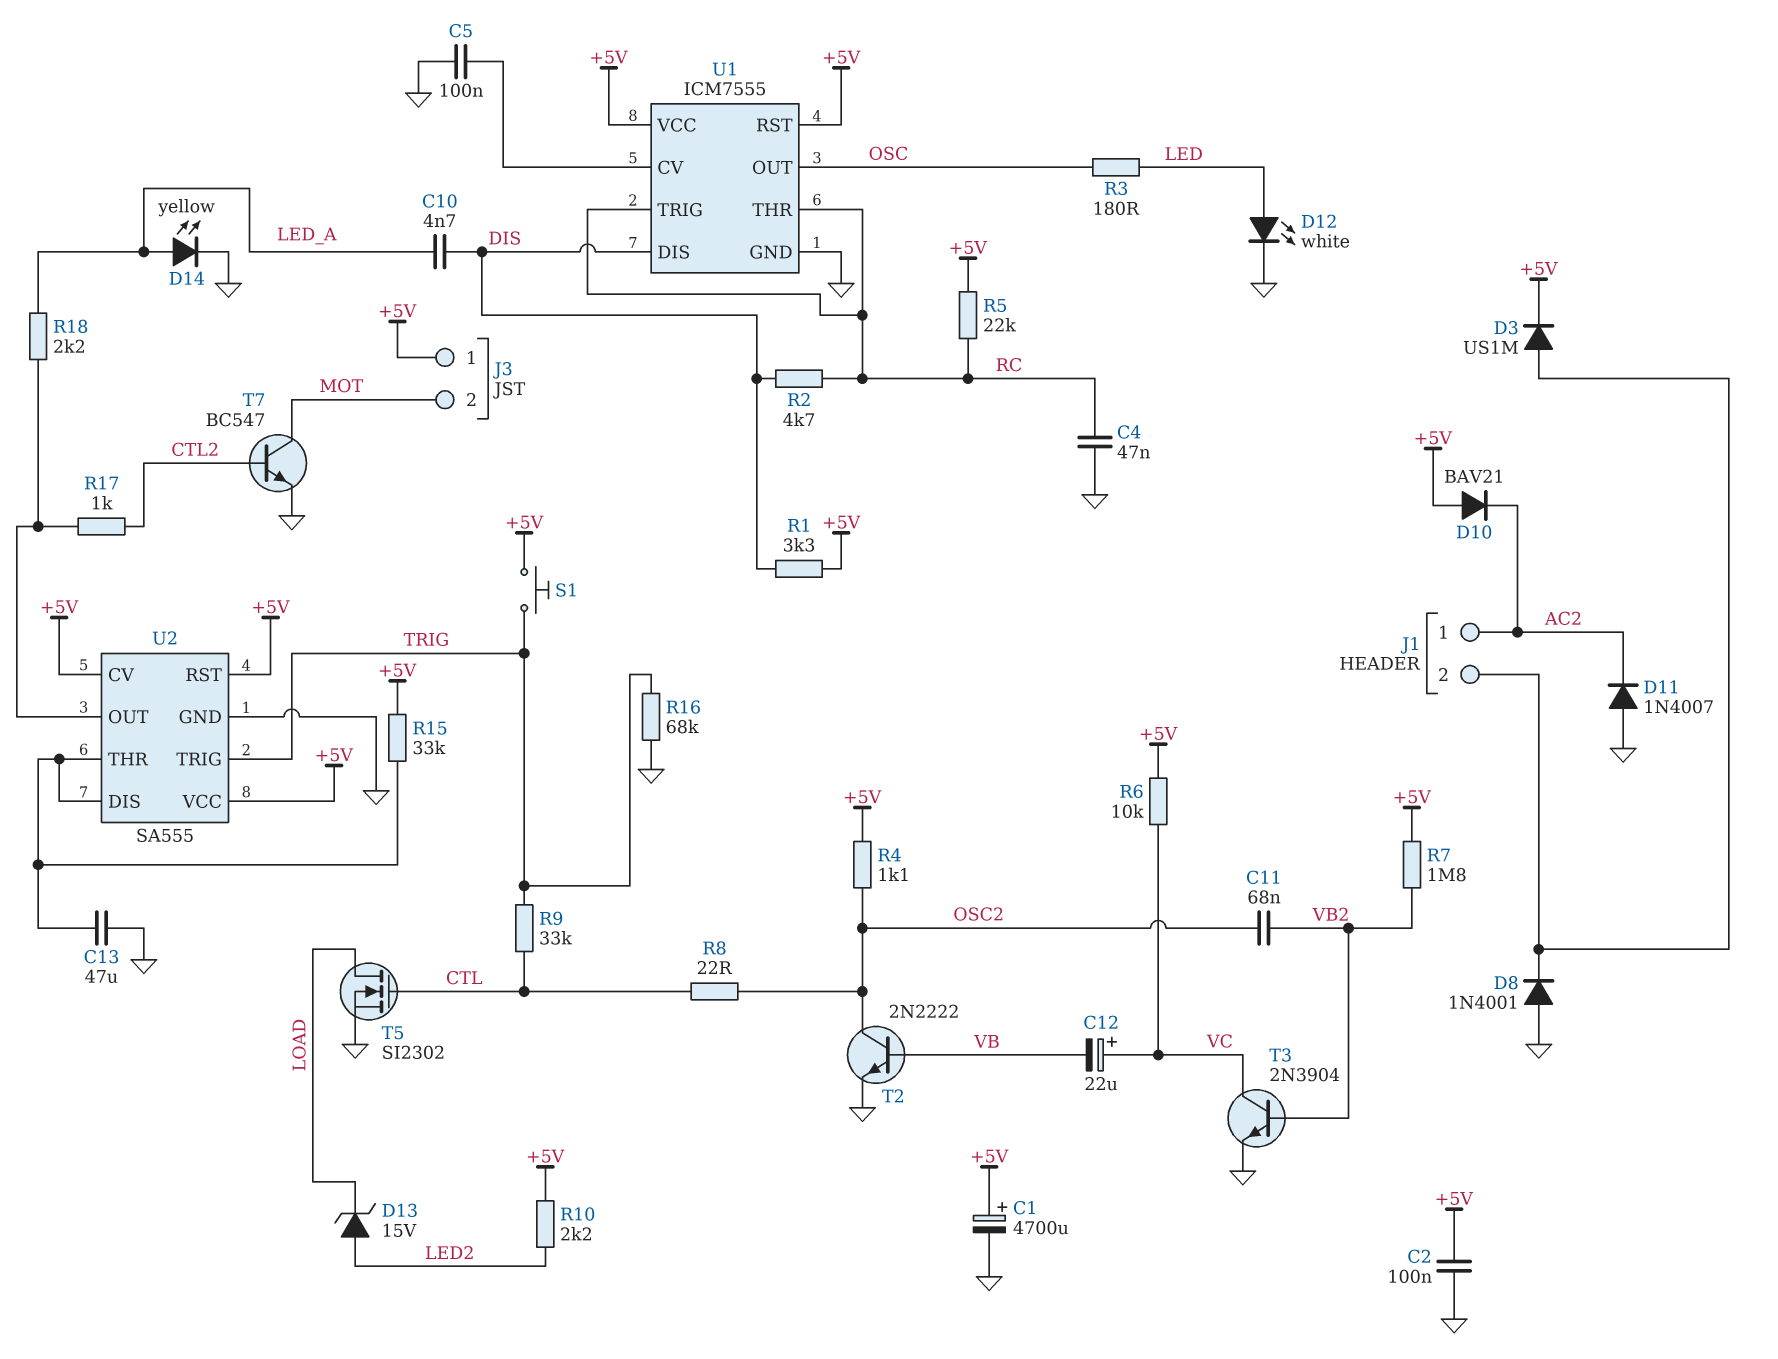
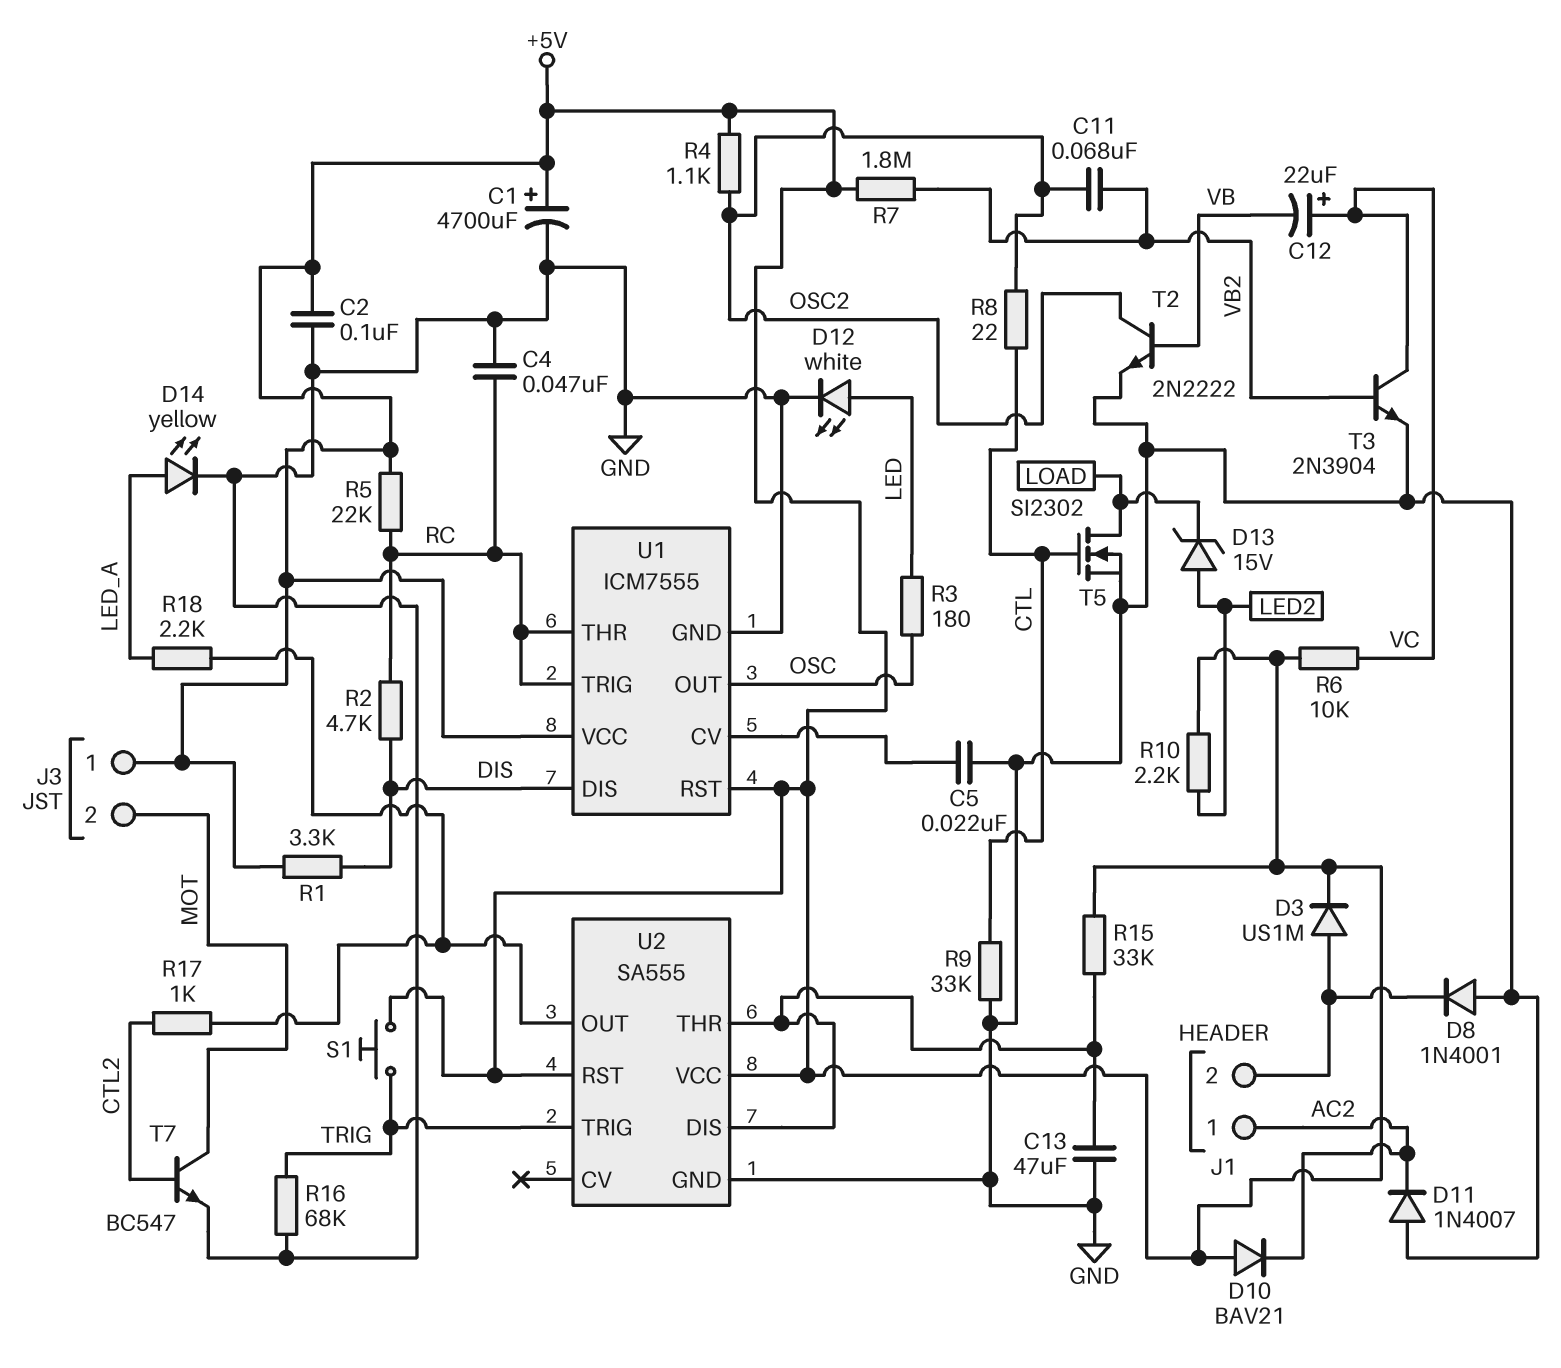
C5: 100nF (GND, U1/CV) -> 22nF (GND, U1/CV)
C10: 4.7nF (DIS, LED_A) -> none
R9: 33k (CTL, TRIG) -> 33k (CTL, GND)
U2 pin CV: +5V -> none

